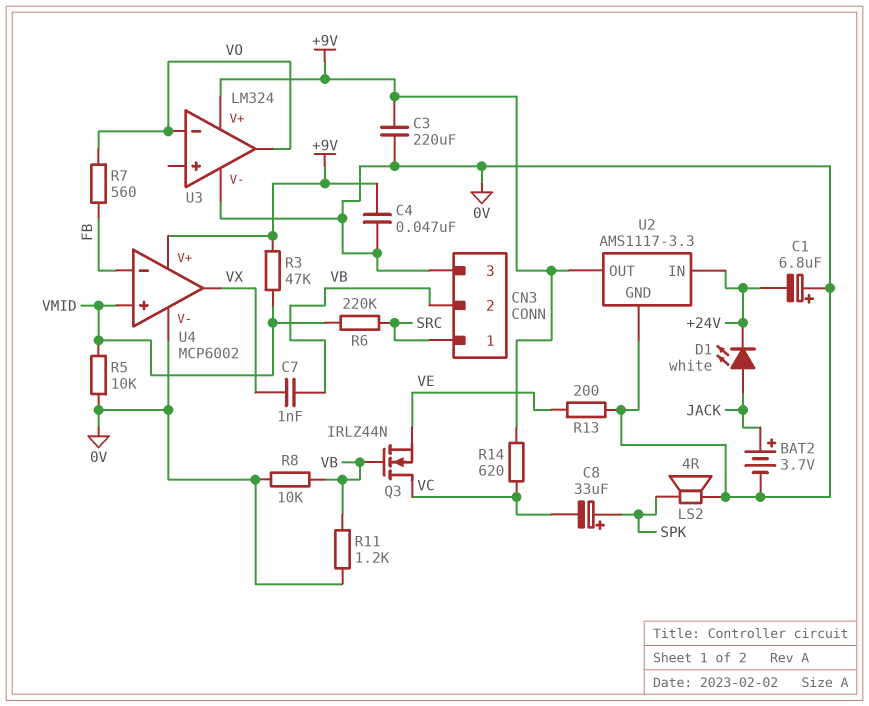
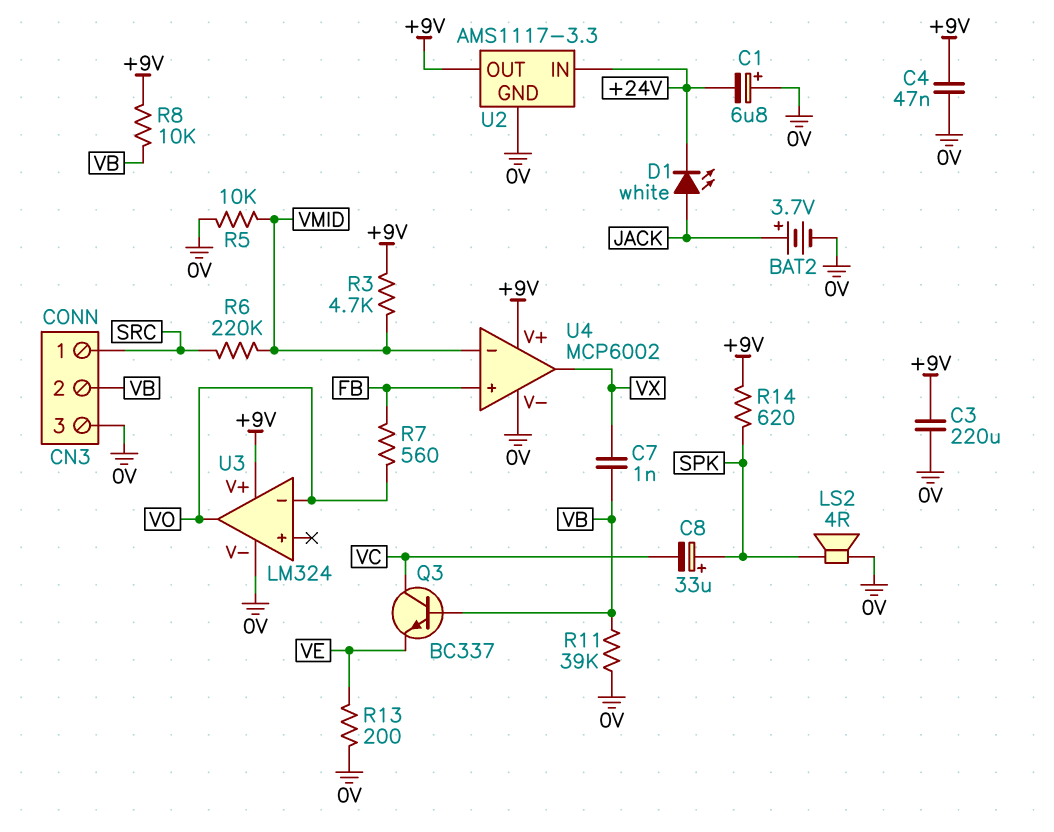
Q3: NMOS IRLZ44N (G VB, D VC, S VE) -> NPN BC337 (B VB, C VC, E VE)
R3: 47k (+9V, VMID) -> 4.7k (+9V, VMID)
R8: 10k (0V, VB) -> 10k (+9V, VB)
R11: 1.2k (0V, VB) -> 39k (0V, VB)
R14: 620 (+9V, VC) -> 620 (+9V, SPK)
U4 pin in+: VMID -> FB
U4 pin in-: FB -> VMID

